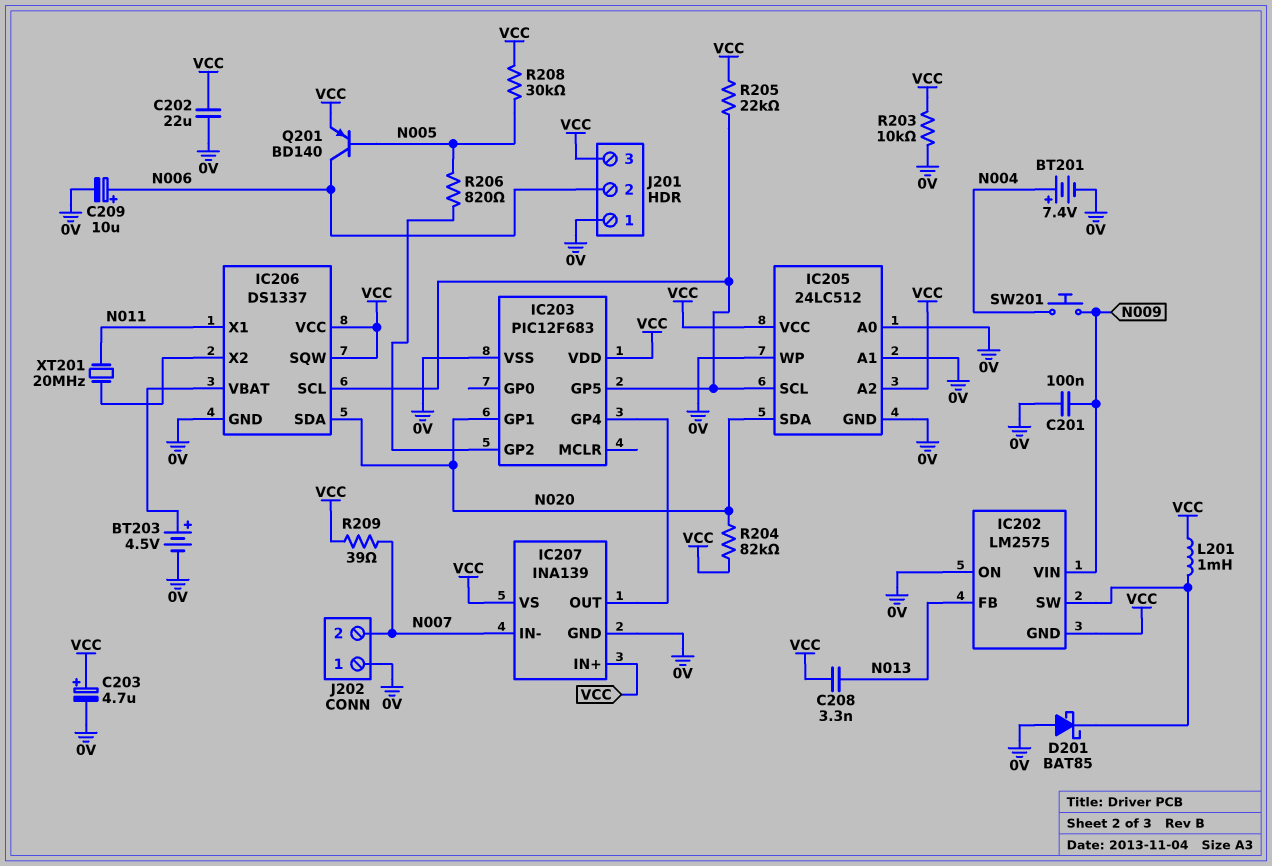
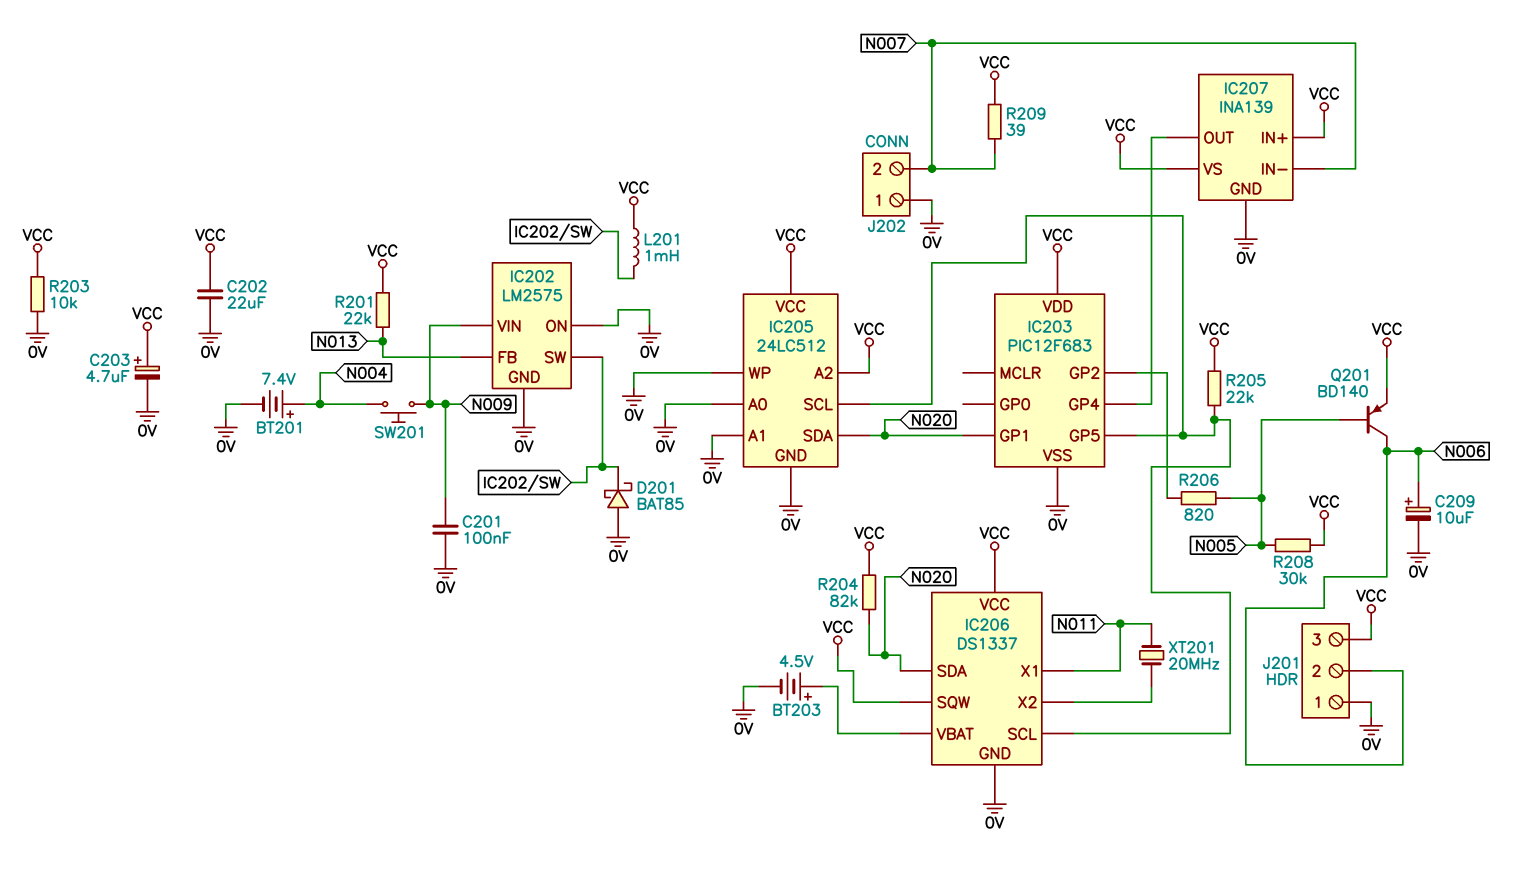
C208: 3.3nF (N013, VCC) -> none
IC202 pin GND: VCC -> 0V
R201: none -> 22k (N013, VCC)

